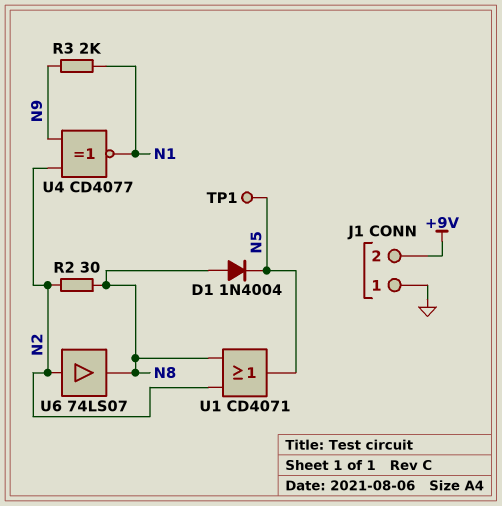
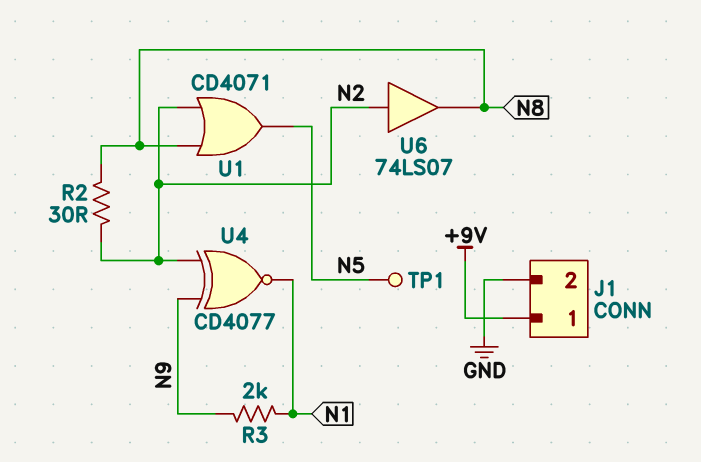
D1: diode 1N4004 (A N8, K N5) -> none
J1 pin 1: GND -> +9V
J1 pin 2: +9V -> GND

